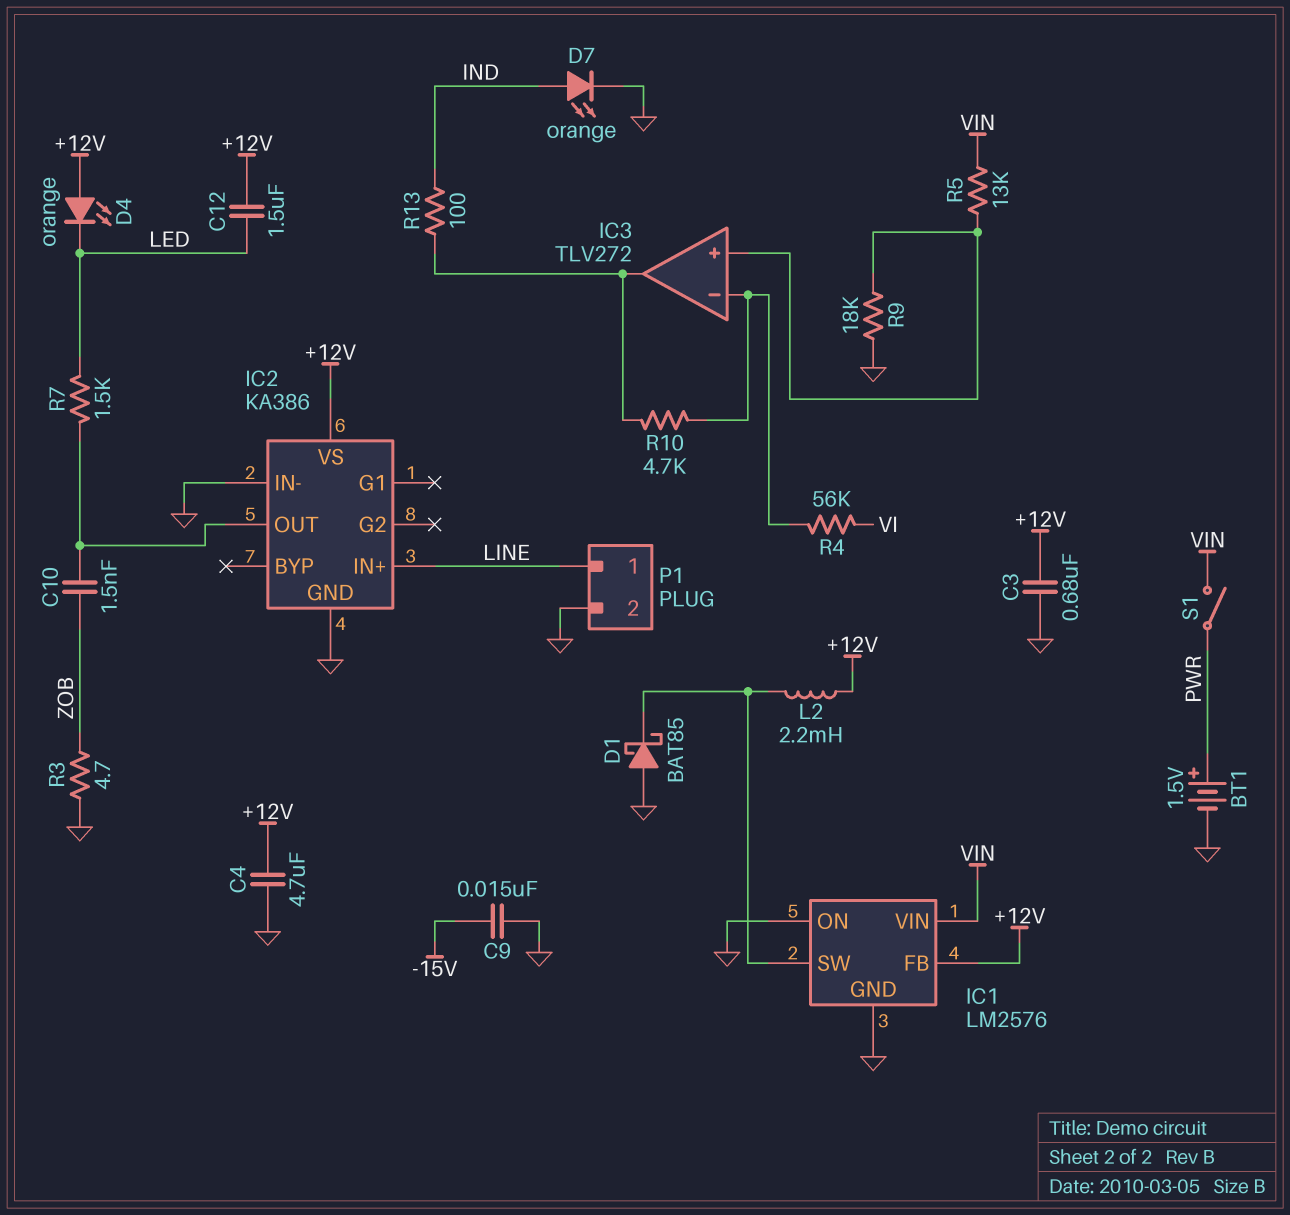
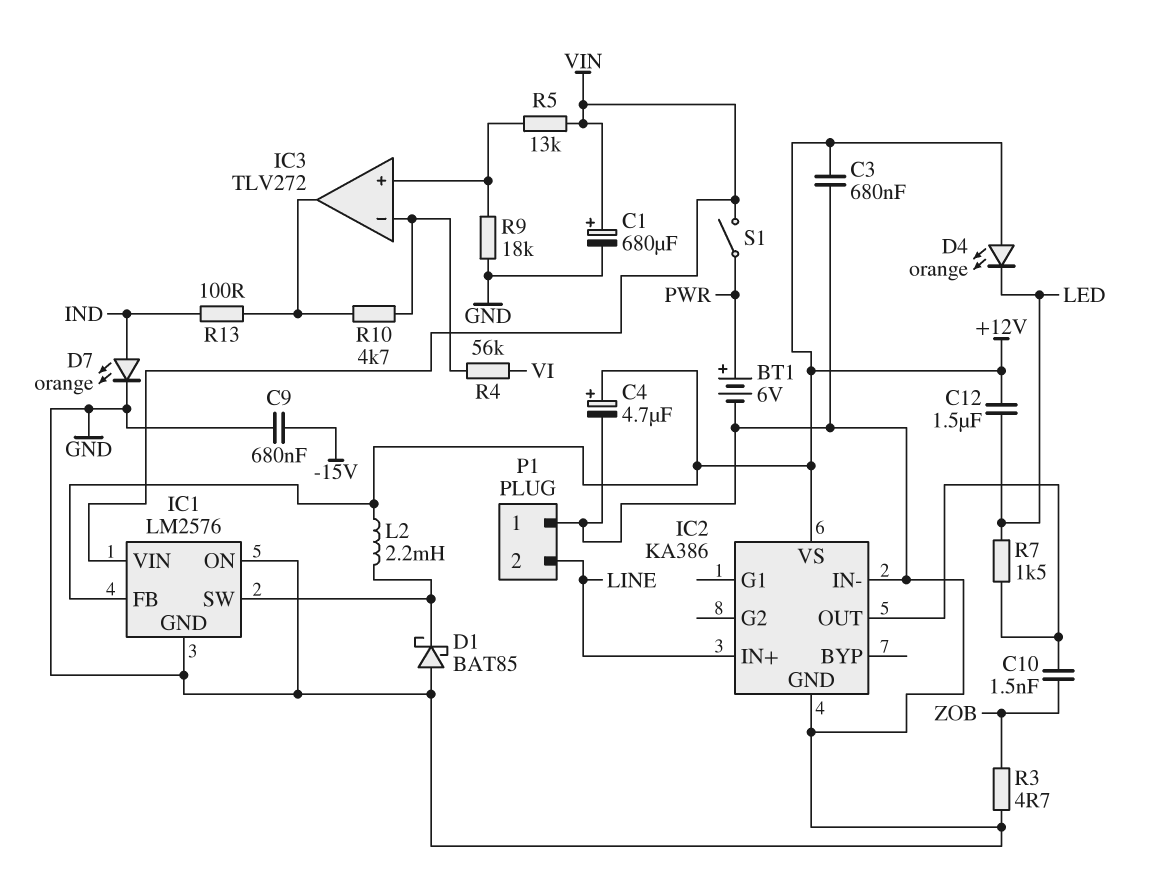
BT1: 1.5V (plus PWR, minus GND) -> 6V (plus PWR, minus GND)
C1: none -> 680uF (plus VIN, minus GND)
C4: 4.7uF (+12V, GND) -> 4.7uF (plus +12V, minus GND)
C9: 15nF (-15V, GND) -> 680nF (-15V, GND)
P1 pin 1: LINE -> GND
P1 pin 2: GND -> LINE

